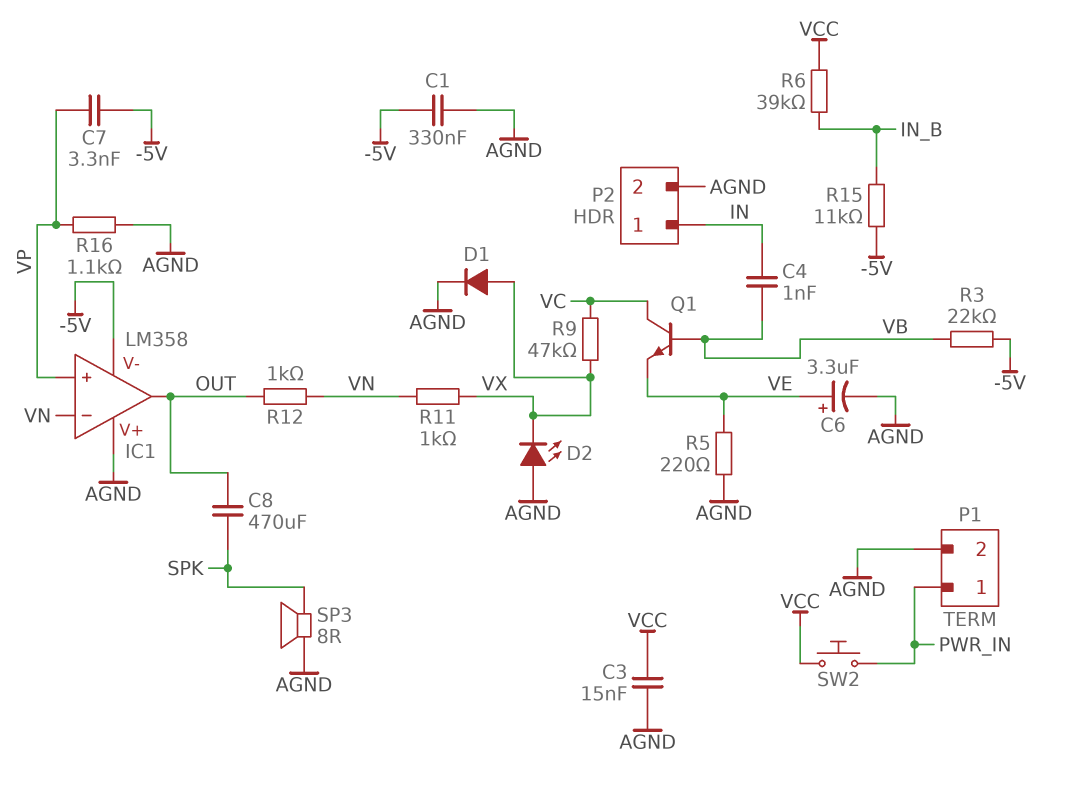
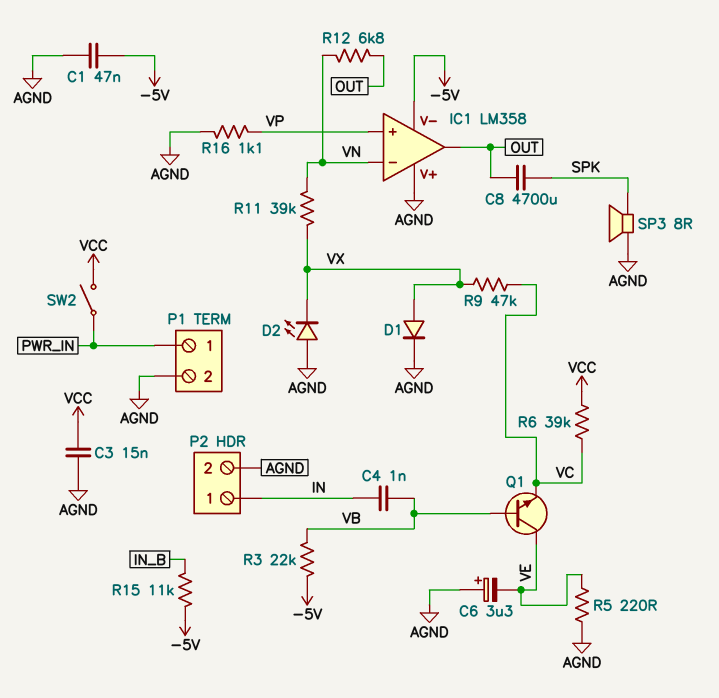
C1: 330nF (-5V, AGND) -> 47nF (-5V, AGND)
C6: 3.3uF (plus VE, minus AGND) -> 3.3uF (plus AGND, minus VE)
C7: 3.3nF (-5V, VP) -> none
C8: 470uF (OUT, SPK) -> 4700uF (OUT, SPK)
Q1: NPN (B VB, C VC, E VE) -> NPN (B VB, C VE, E VC)
R6: 39k (IN_B, VCC) -> 39k (VC, VCC)
R11: 1k (VN, VX) -> 39k (VN, VX)
R12: 1k (OUT, VN) -> 6.8k (OUT, VN)
SW2: button (PWR_IN, VCC) -> switch (PWR_IN, VCC)

